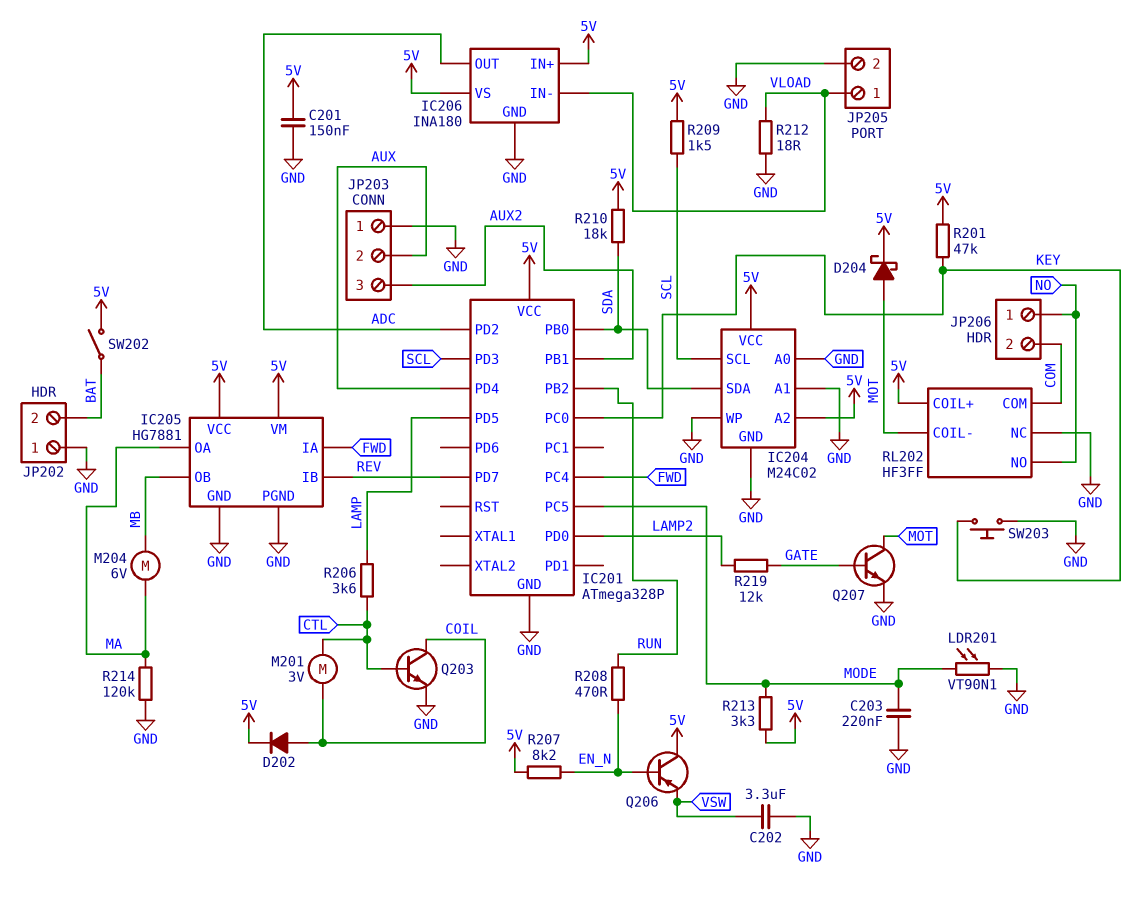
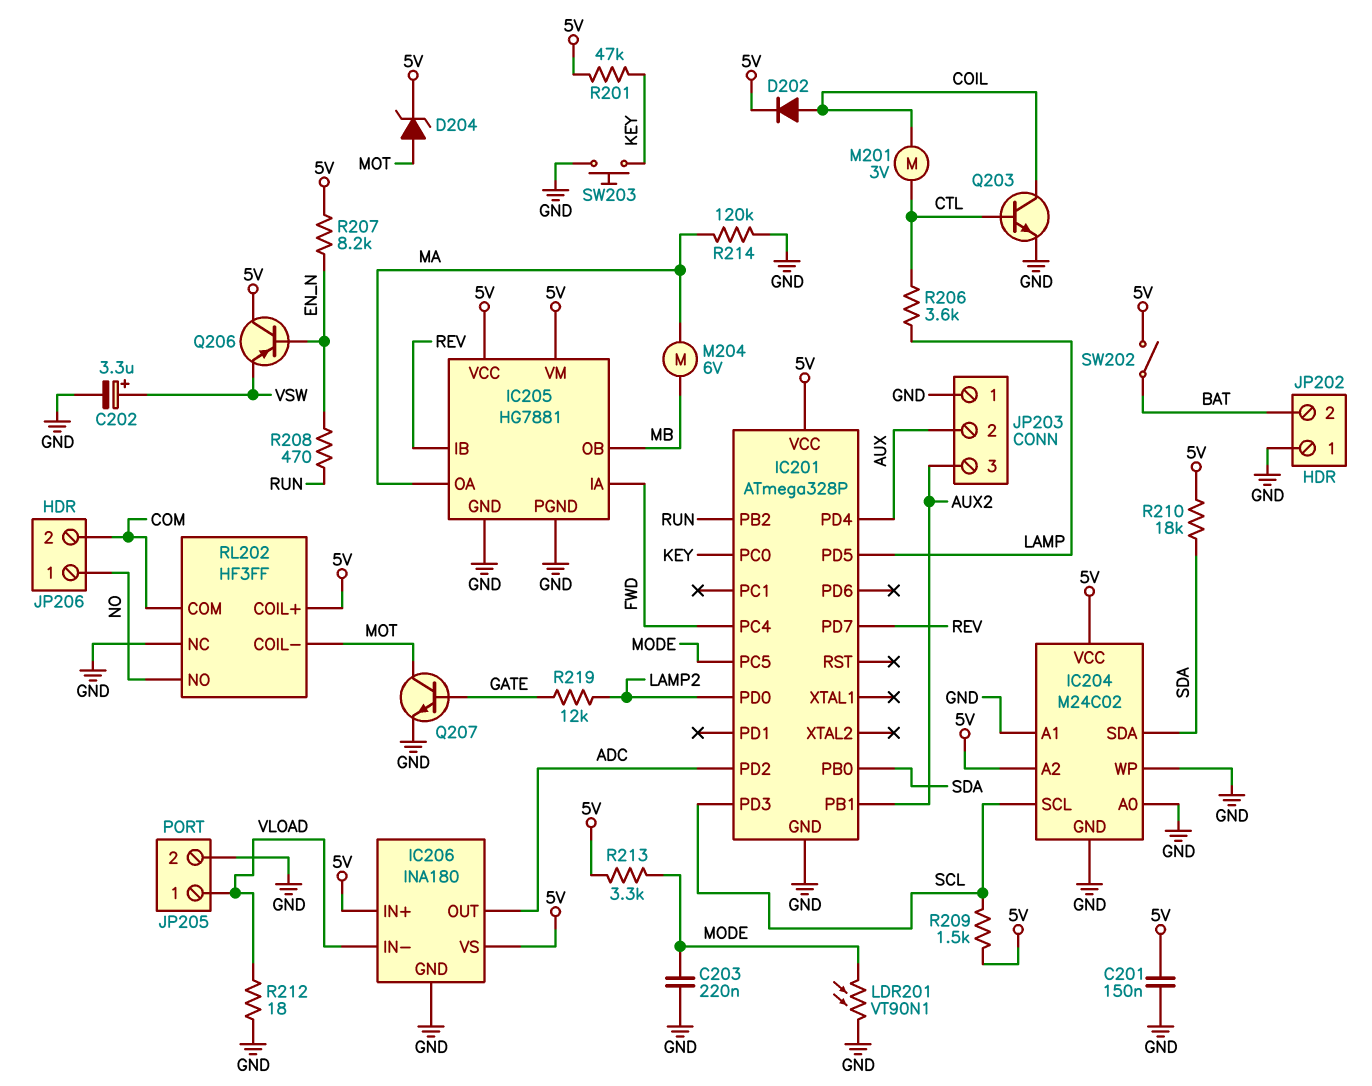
C202: 3.3uF (GND, VSW) -> 3.3uF (plus VSW, minus GND)
D204: schottky (A MOT, K 5V) -> zener (A MOT, K 5V)

